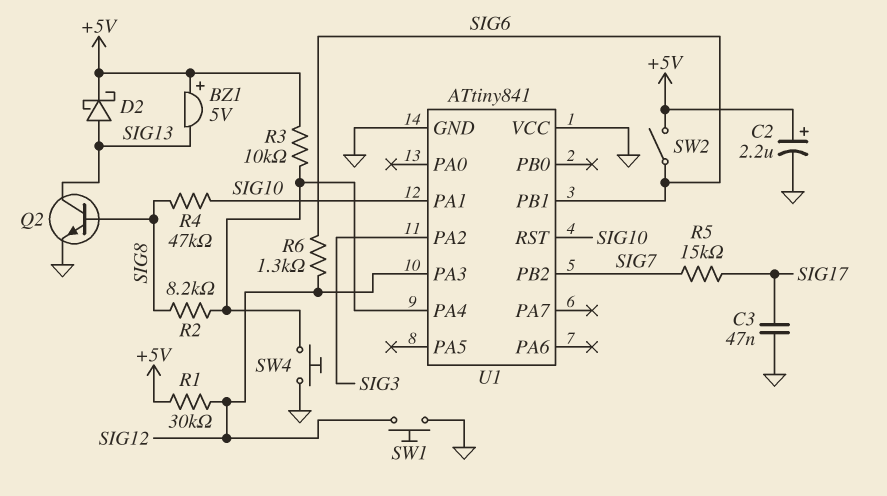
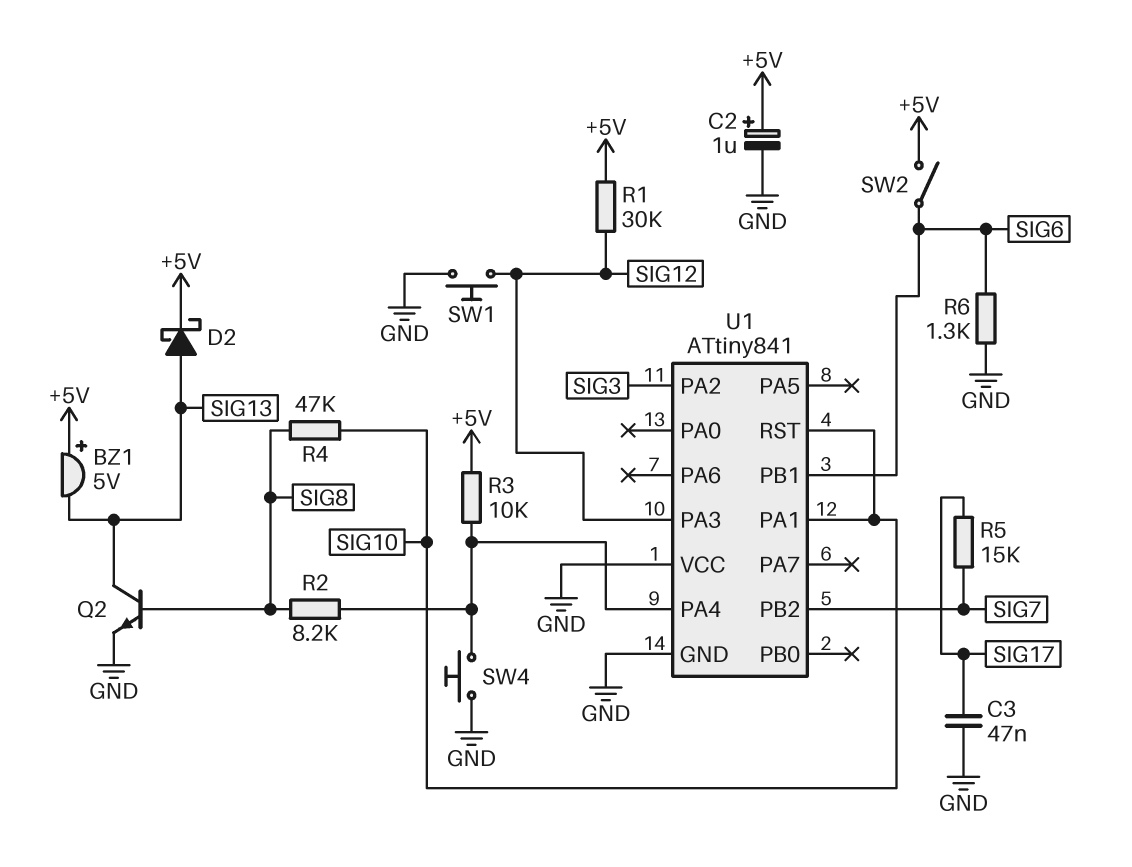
C2: 2.2uF (plus +5V, minus GND) -> 1uF (plus +5V, minus GND)
R6: 1.3k (SIG6, SIG12) -> 1.3k (GND, SIG6)

